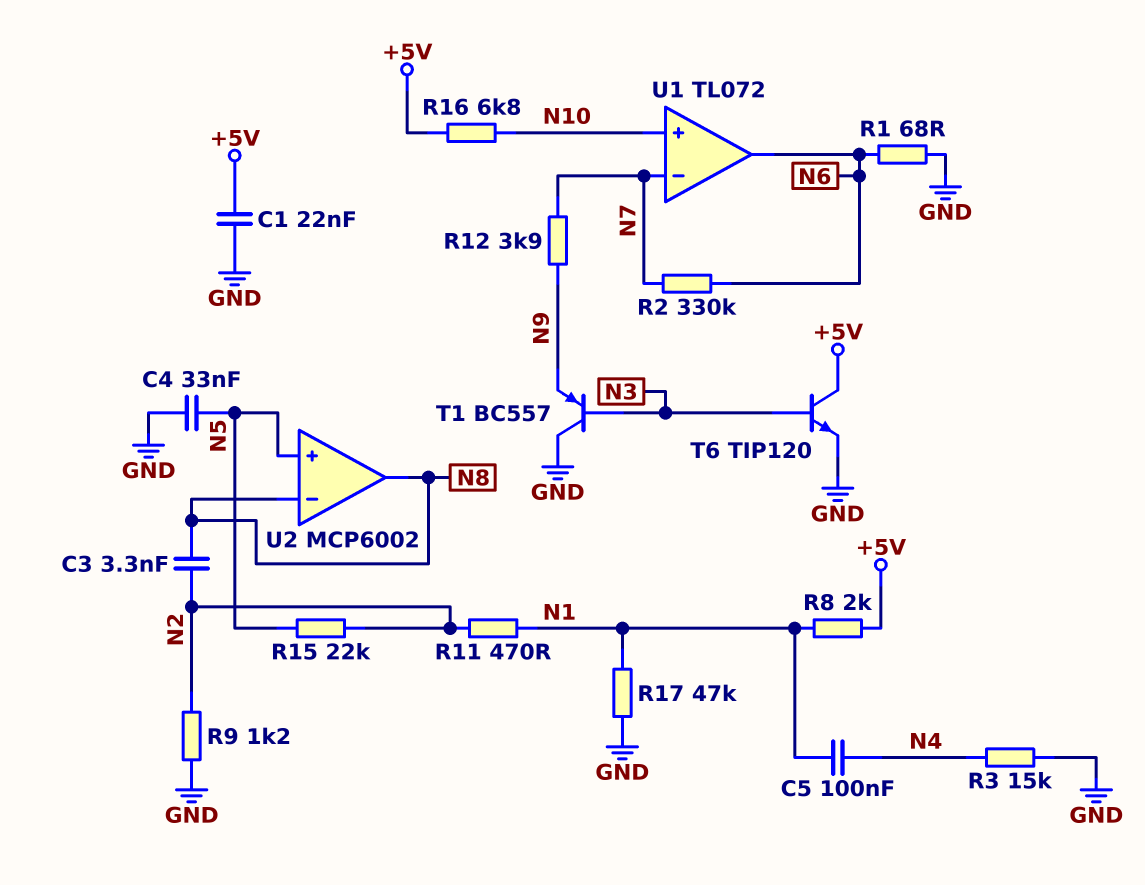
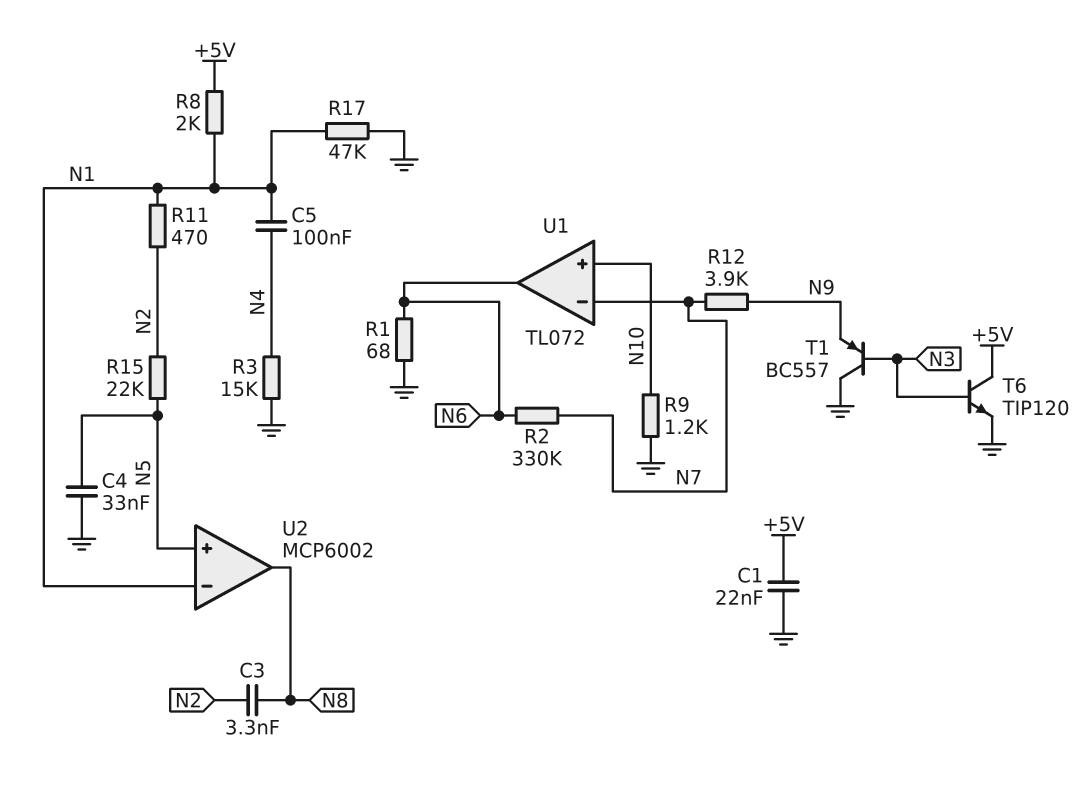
R9: 1.2k (GND, N2) -> 1.2k (GND, N10)
R16: 6.8k (+5V, N10) -> none
U2 pin in-: N8 -> N1

